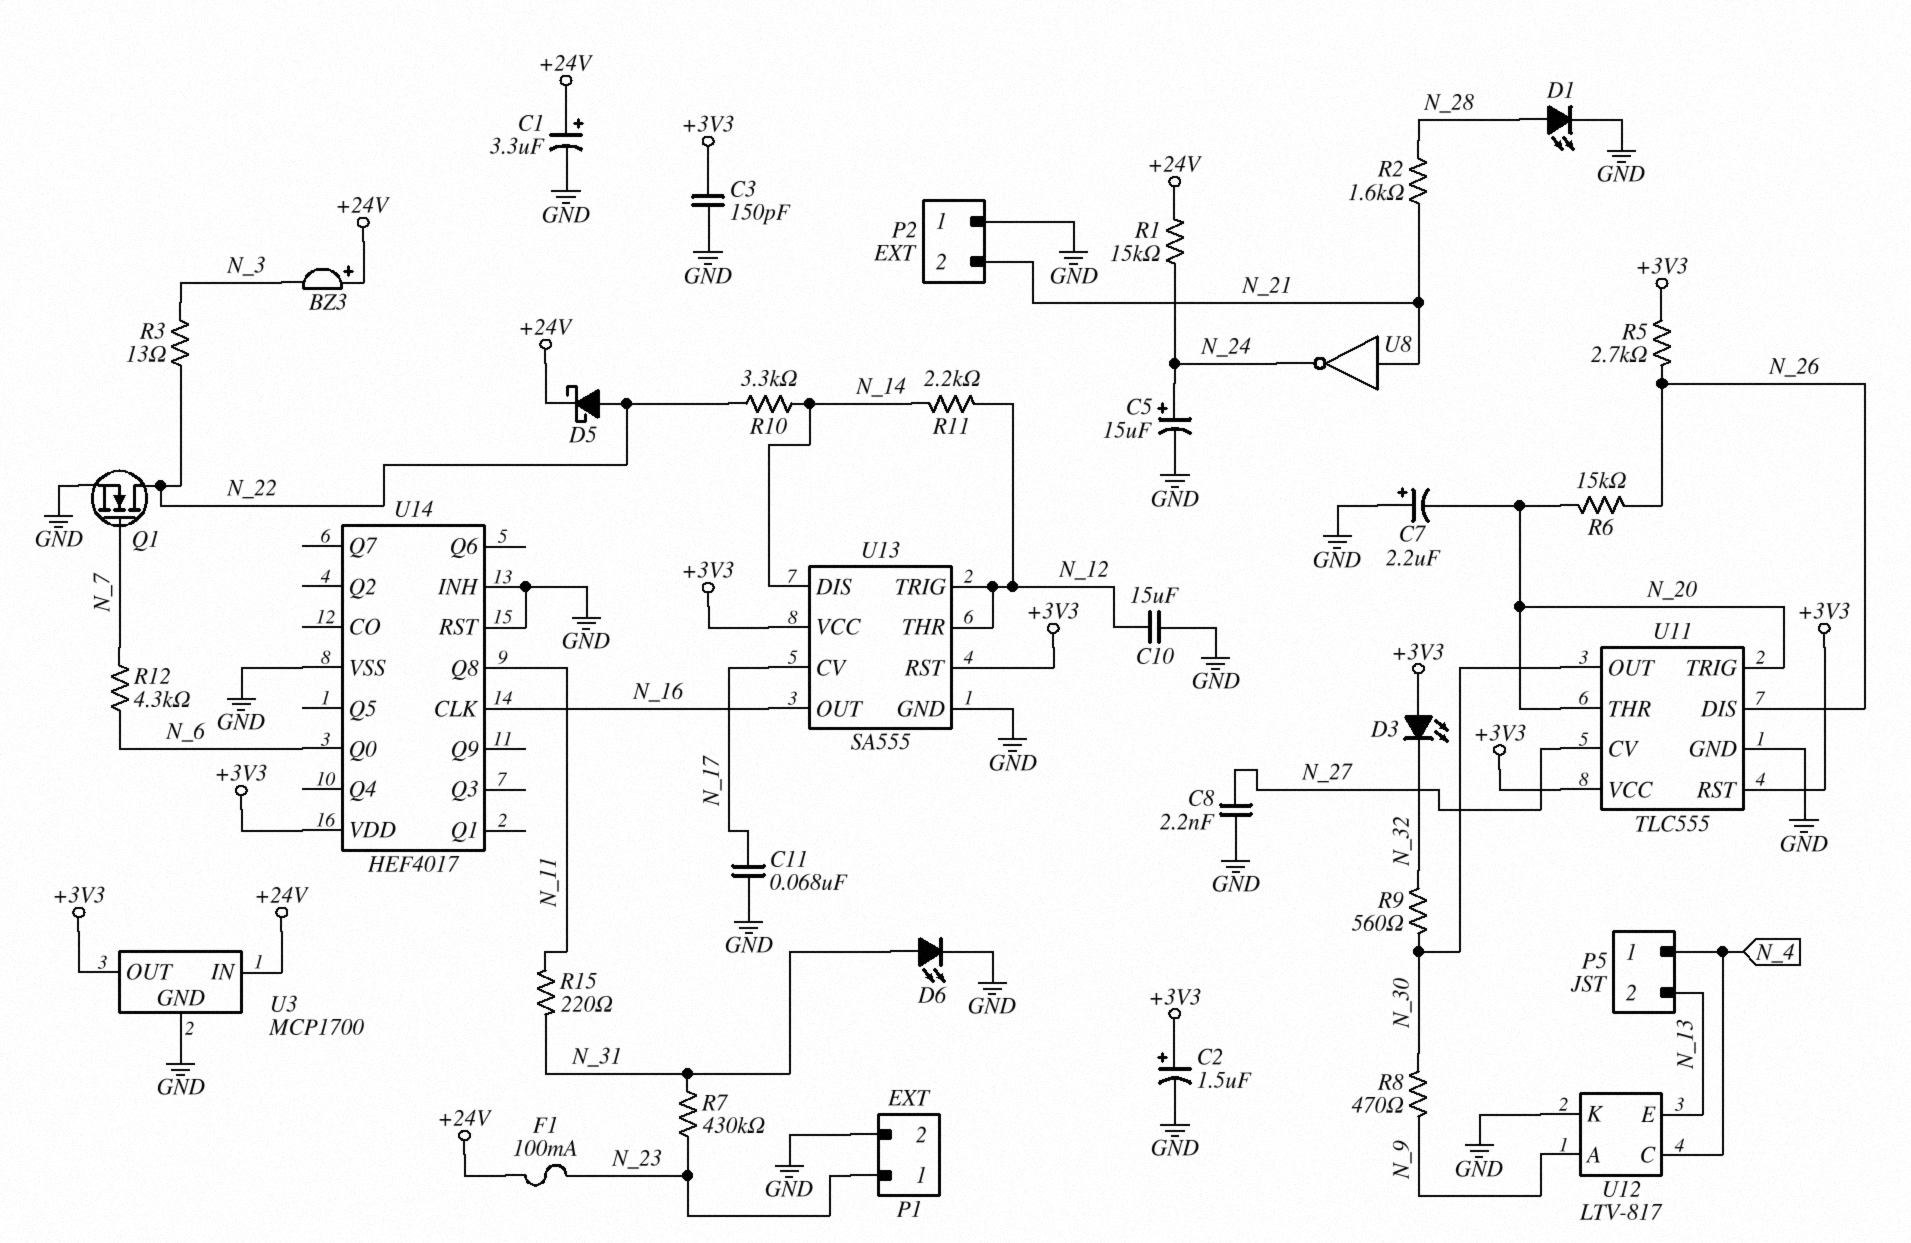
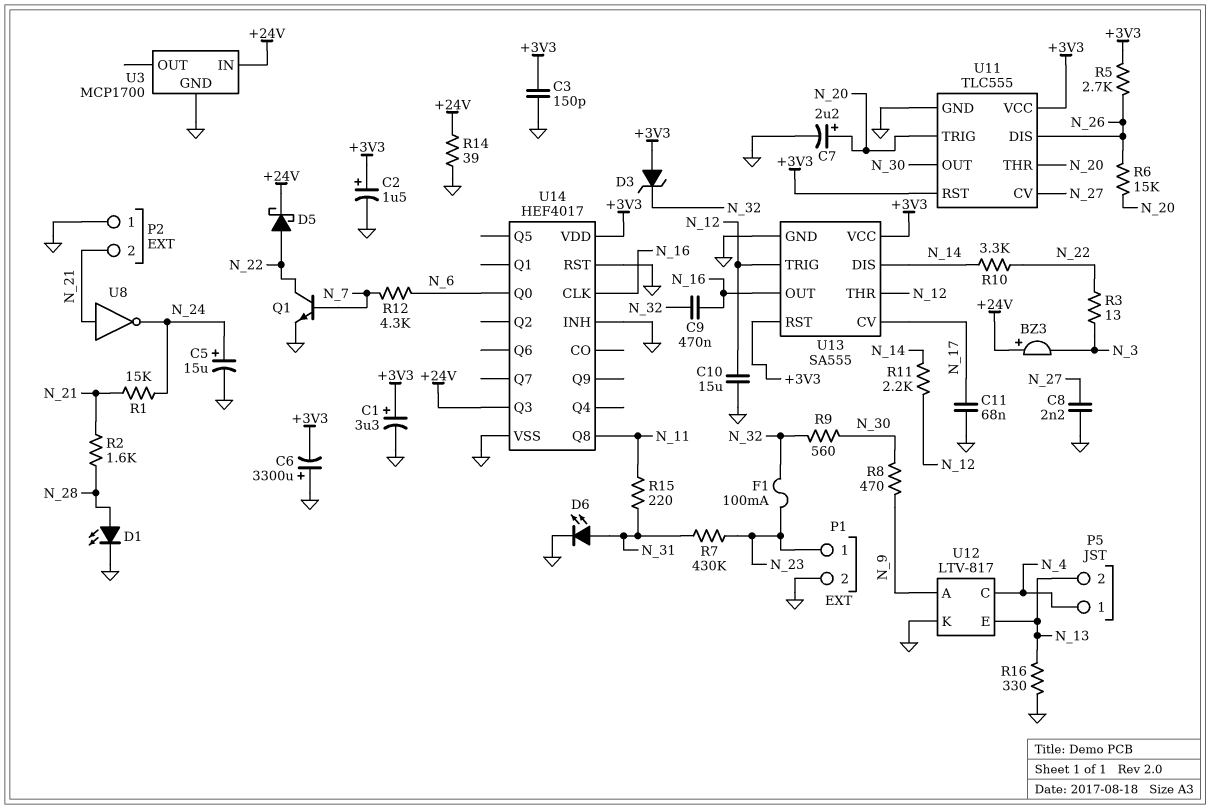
C1: 3.3uF (plus +24V, minus GND) -> 3.3uF (plus +3V3, minus GND)
C6: none -> 3300uF (plus GND, minus +3V3)
C7: 2.2uF (plus GND, minus N_20) -> 2.2uF (plus N_20, minus GND)
C9: none -> 470nF (N_16, N_32)
D3: LED (A +3V3, K N_32) -> zener (A +3V3, K N_32)
F1: 100mA (+24V, N_23) -> 100mA (N_23, N_32)
Q1: NMOS (G N_7, D N_22, S GND) -> NPN (B N_7, C N_22, E GND)
R1: 15k (+24V, N_24) -> 15k (N_21, N_24)
R14: none -> 39 (+24V, GND)
R16: none -> 330 (GND, N_13)
U3 pin OUT: +3V3 -> none
U14 pin Q3: none -> +24V

